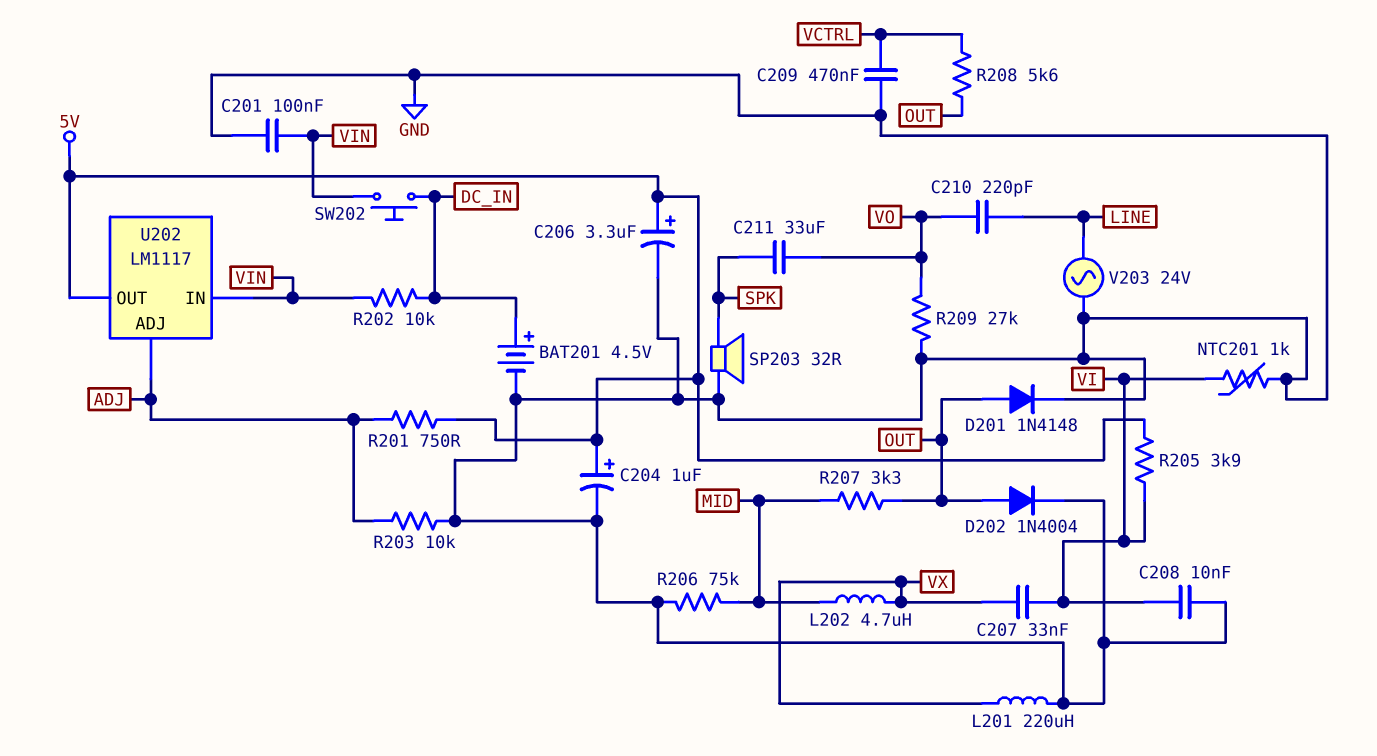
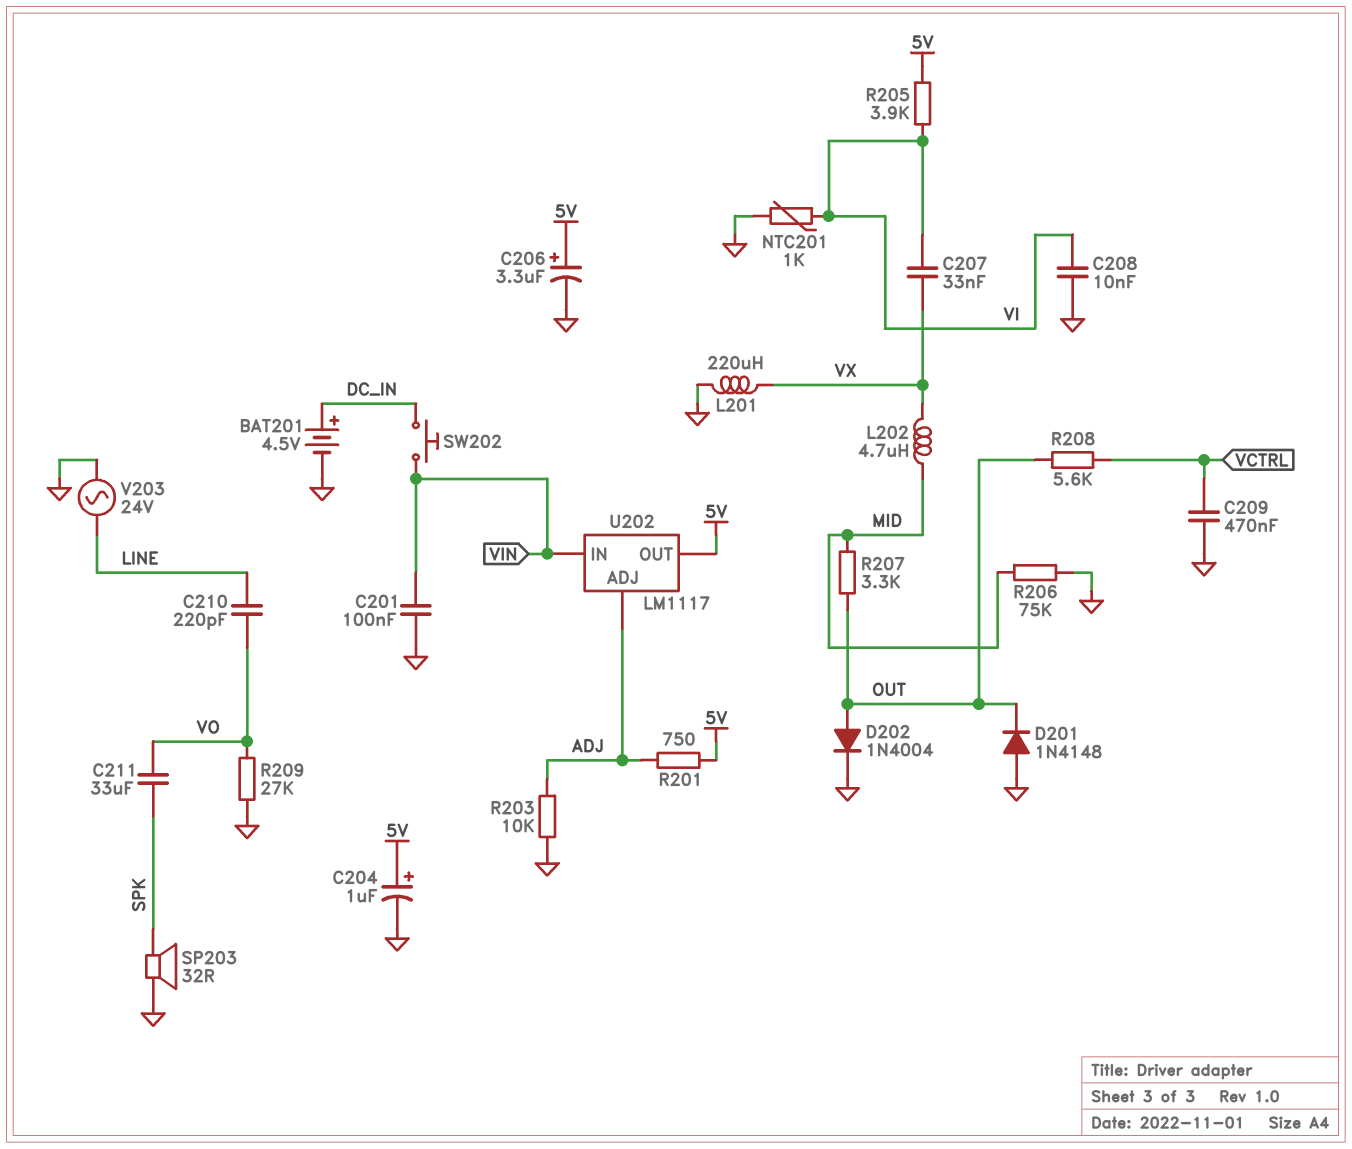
D201: diode 1N4148 (A OUT, K GND) -> diode 1N4148 (A GND, K OUT)
R202: 10k (DC_IN, VIN) -> none

